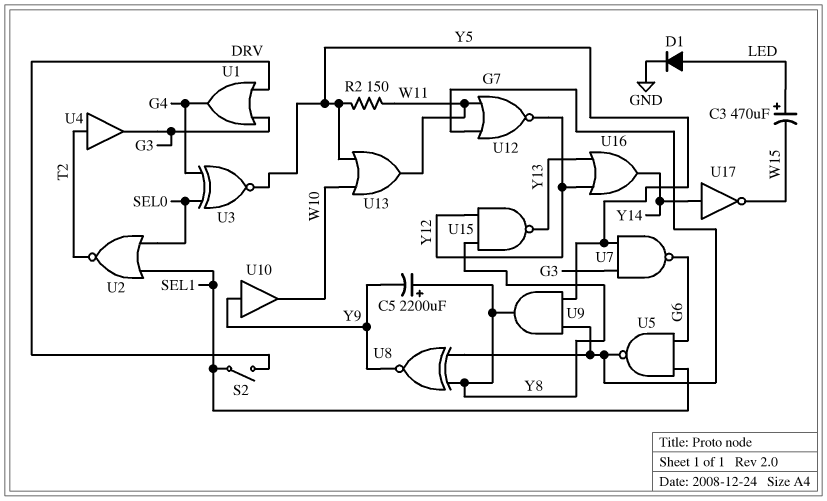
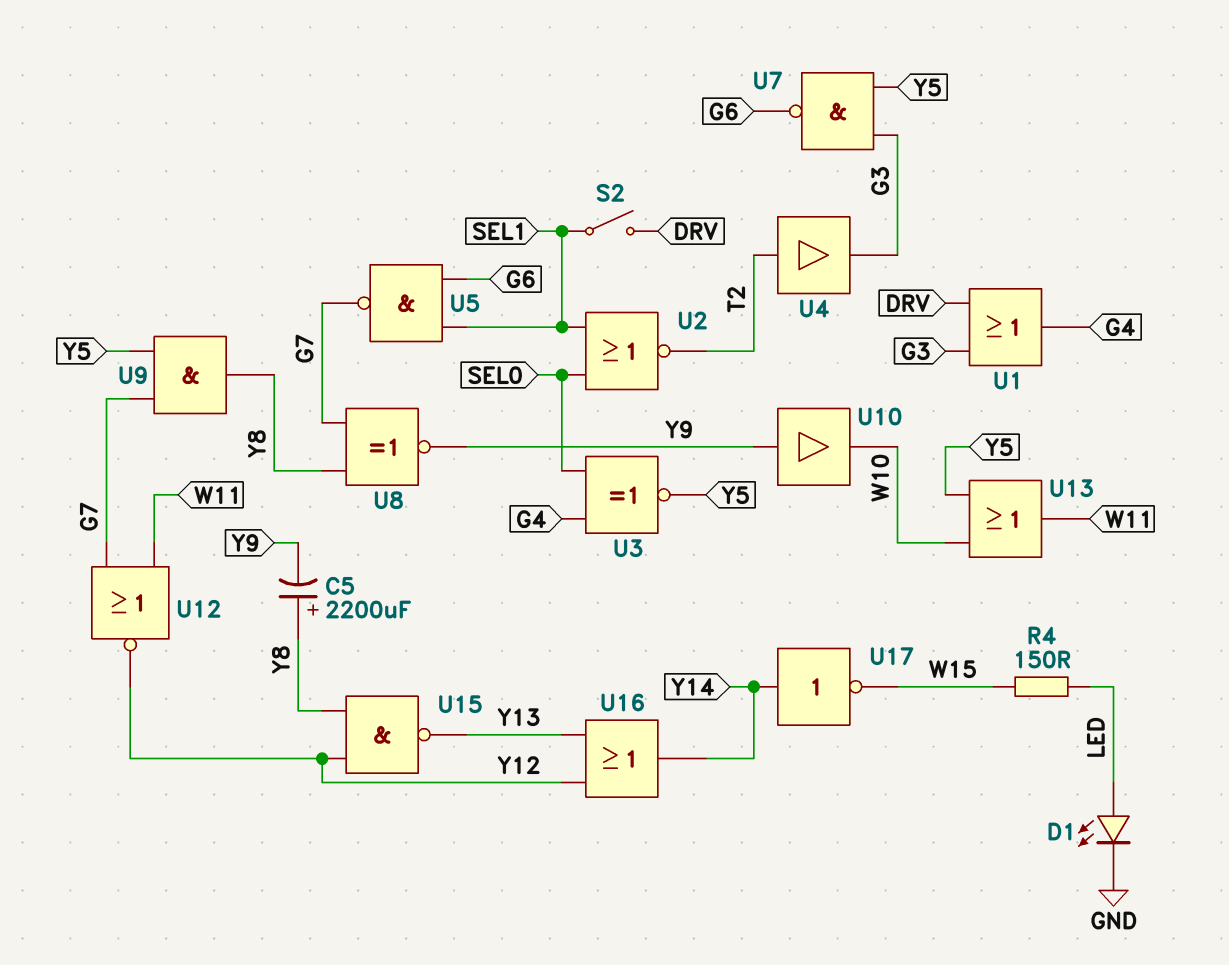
C3: 470uF (plus LED, minus W15) -> none
D1: diode (A LED, K GND) -> LED (A LED, K GND)
R2: 150 (W11, Y5) -> none
R4: none -> 150 (LED, W15)

